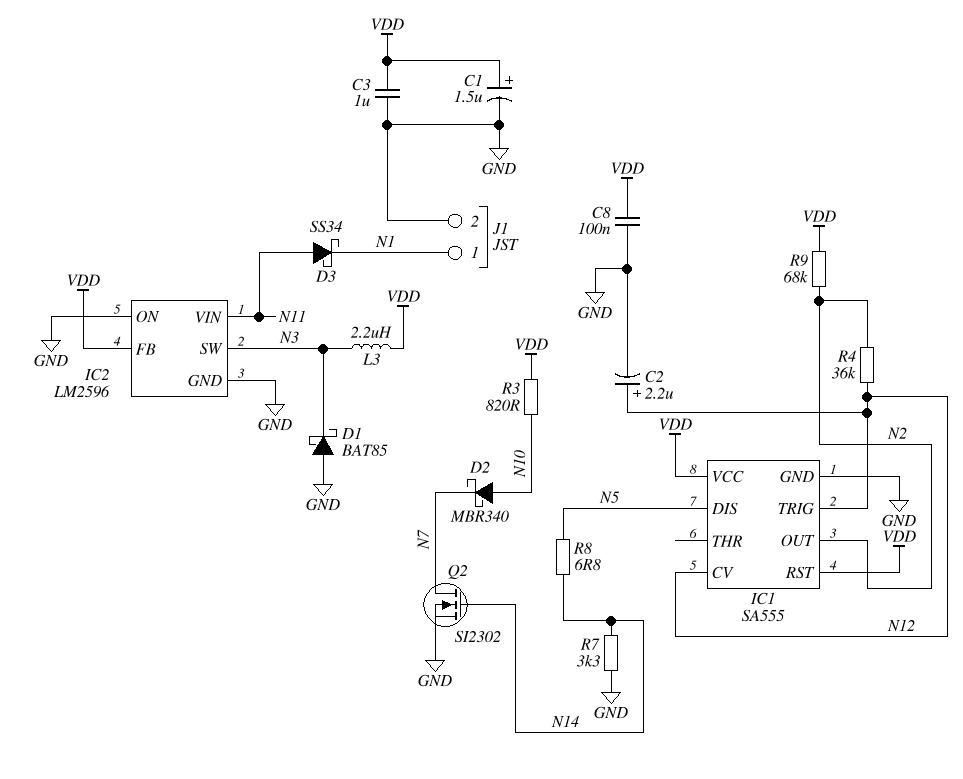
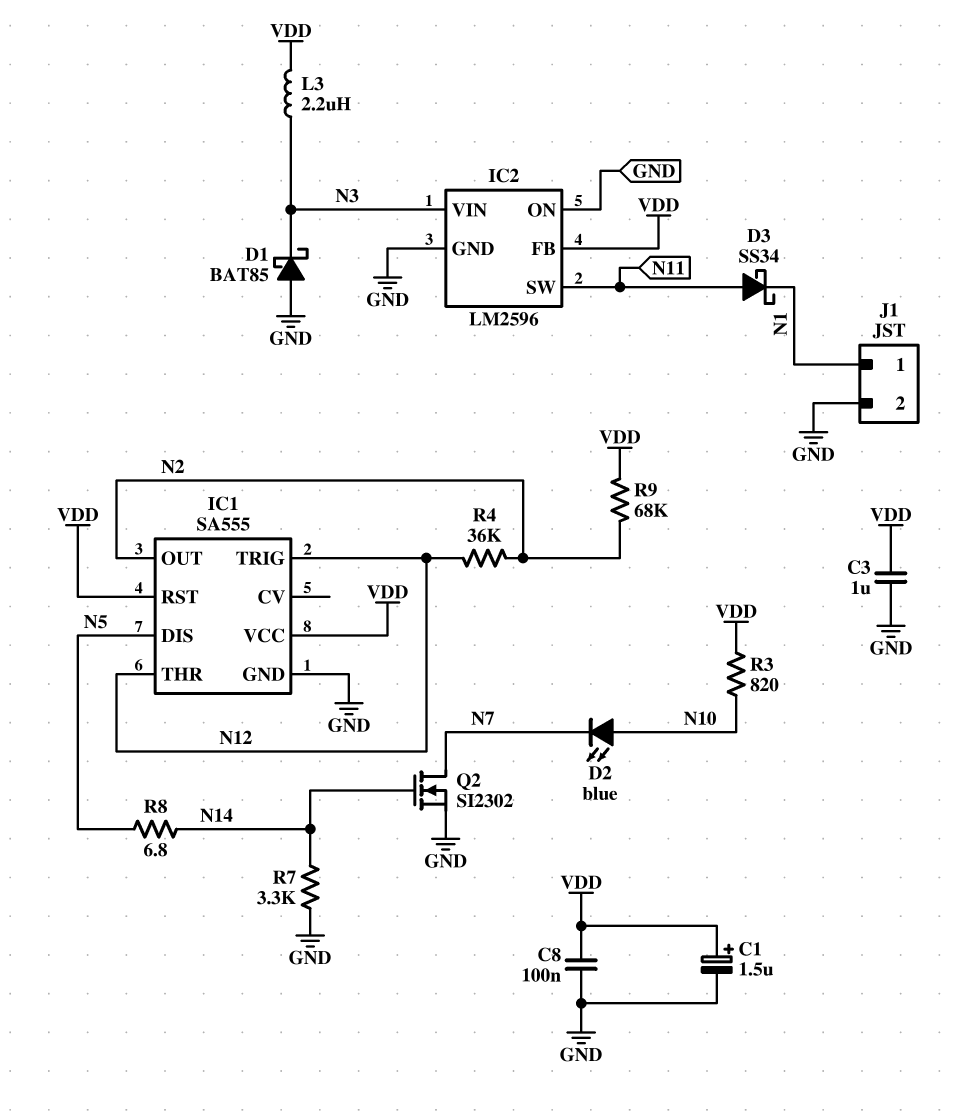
C2: 2.2uF (plus N12, minus GND) -> none
D2: schottky MBR340 (A N10, K N7) -> LED blue (A N10, K N7)
IC1 pin CV: N12 -> none
IC1 pin THR: none -> N12
IC2 pin SW: N3 -> N11
IC2 pin VIN: N11 -> N3

